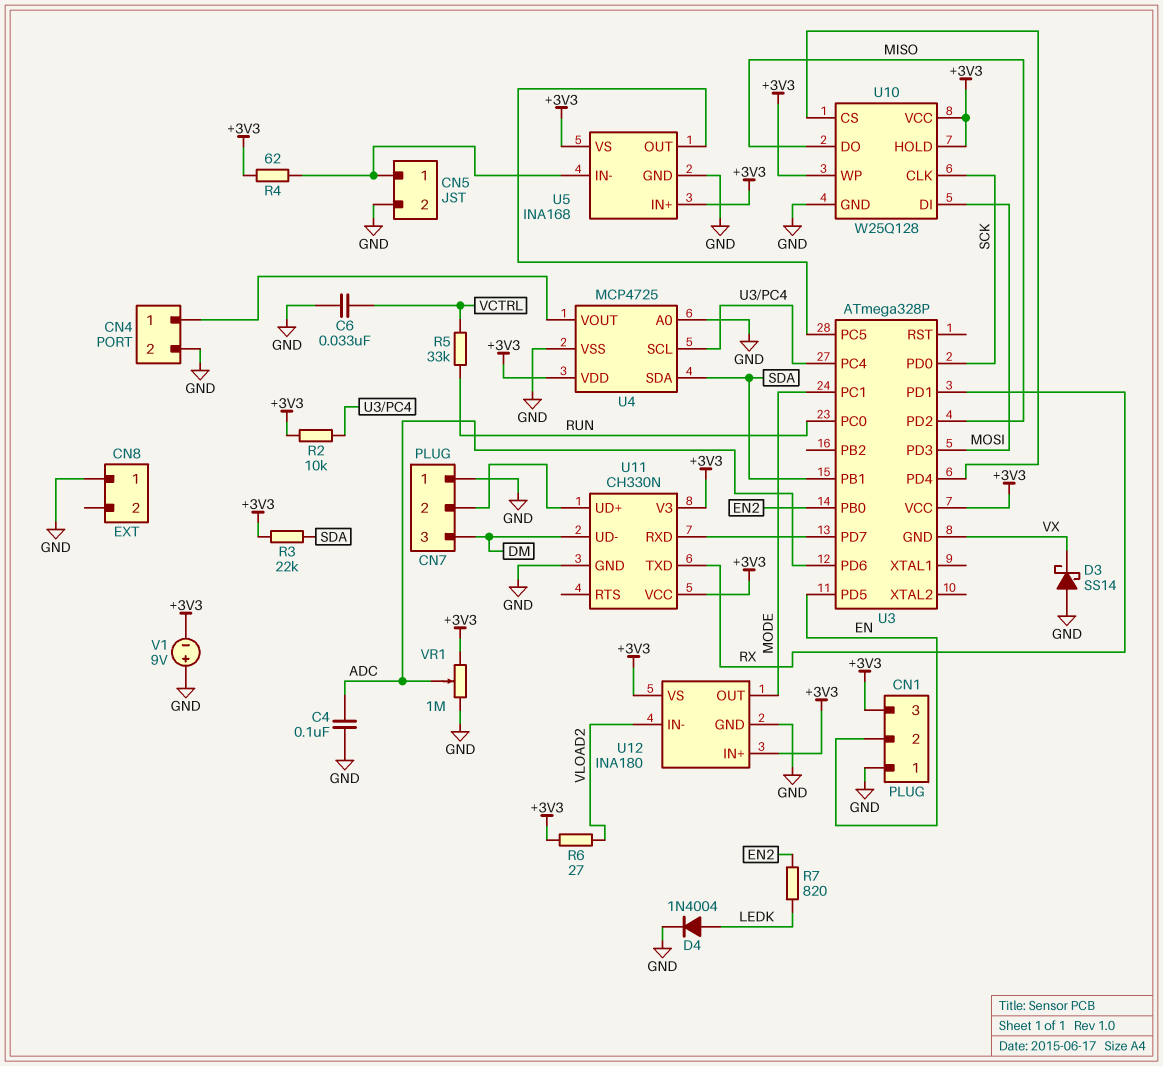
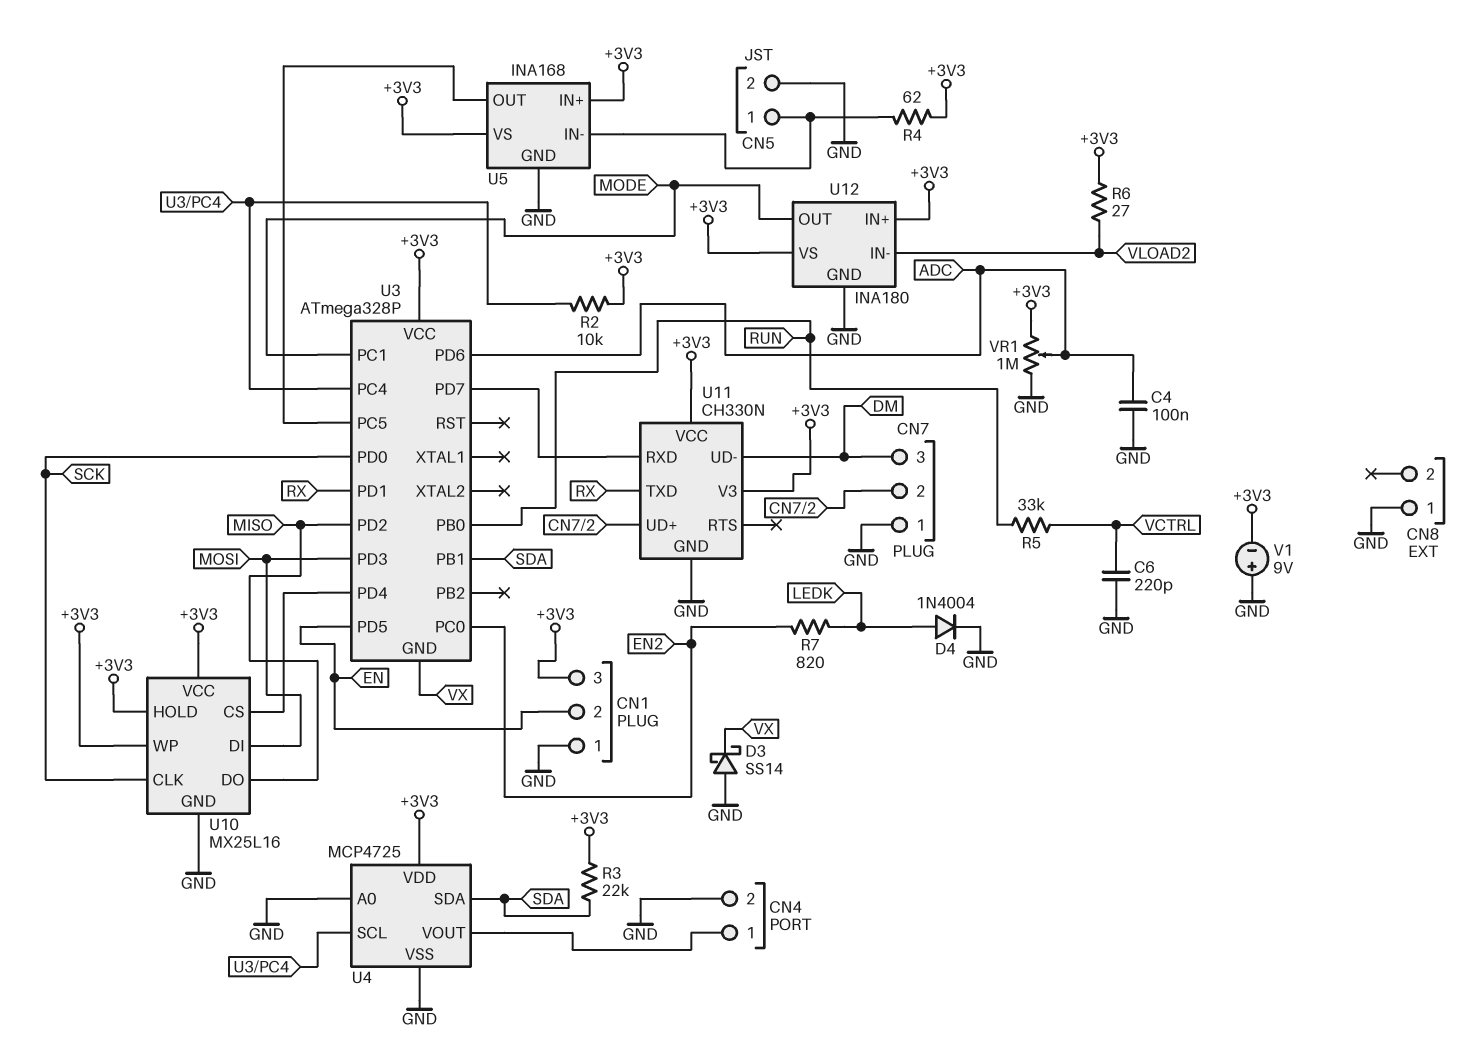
C6: 33nF (GND, VCTRL) -> 220pF (GND, VCTRL)
U3 pin PB0: EN2 -> RUN
U3 pin PC0: RUN -> EN2
U10: W25Q128 -> MX25L16

